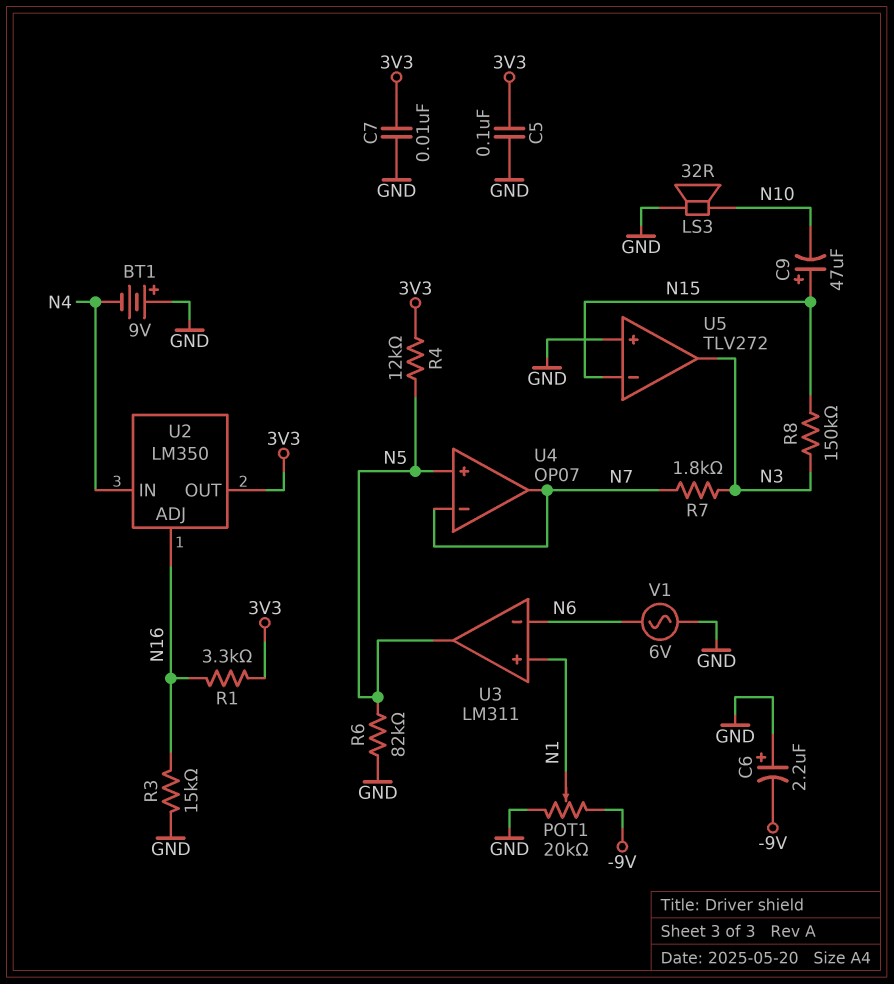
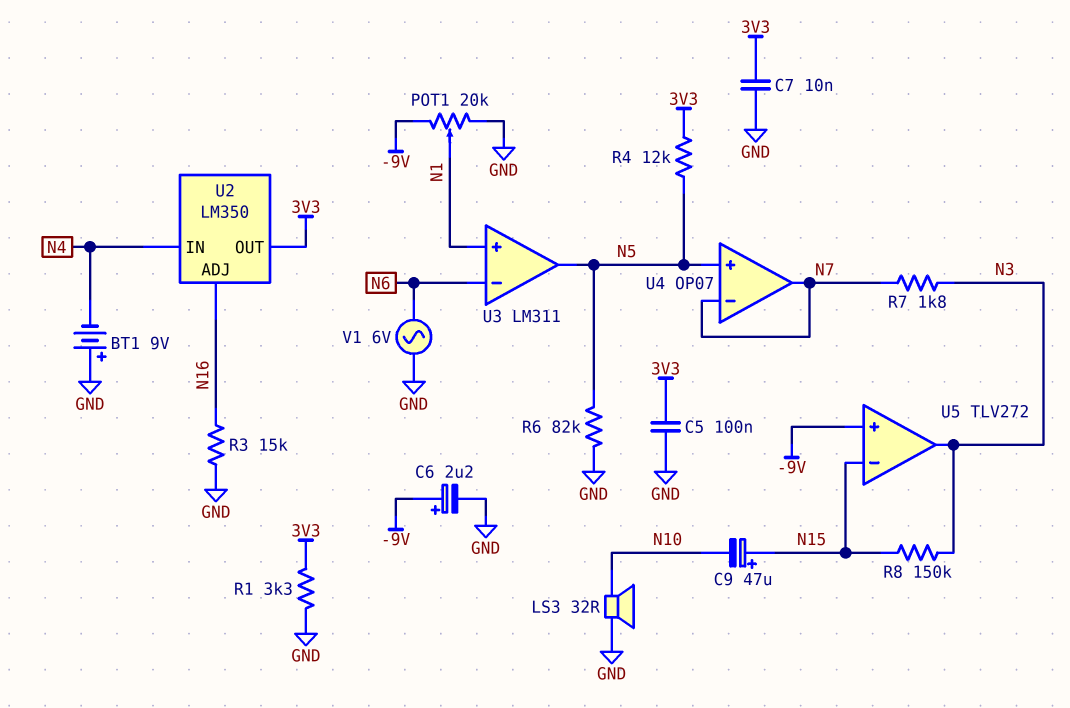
C6: 2.2uF (plus GND, minus -9V) -> 2.2uF (plus -9V, minus GND)
R1: 3.3k (3V3, N16) -> 3.3k (3V3, GND)
U5 pin in+: GND -> -9V

